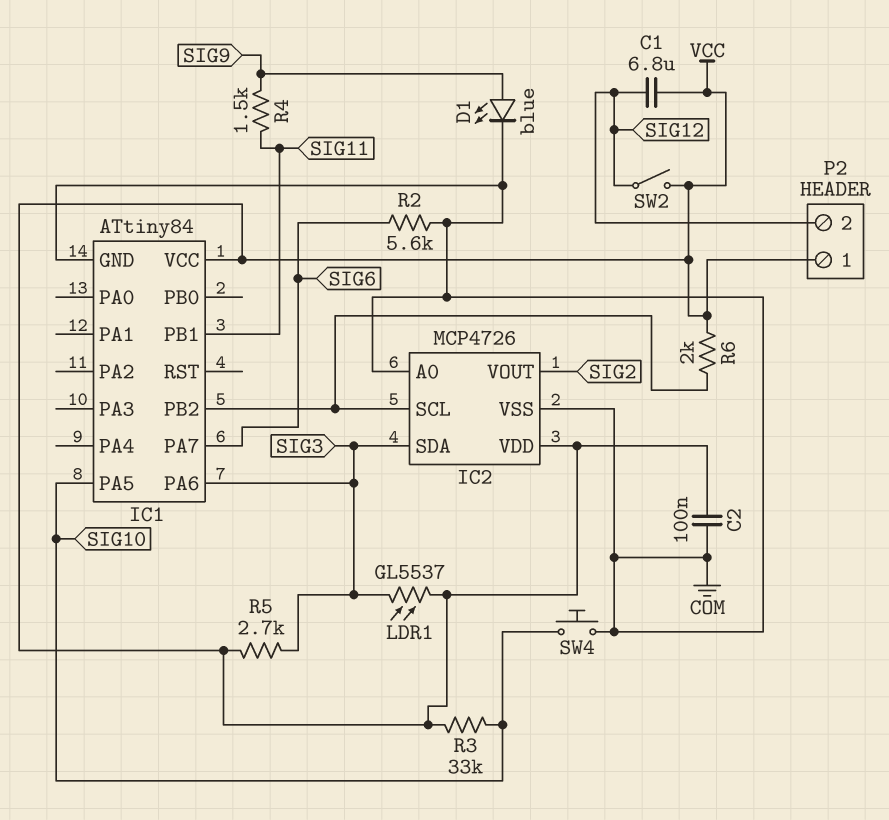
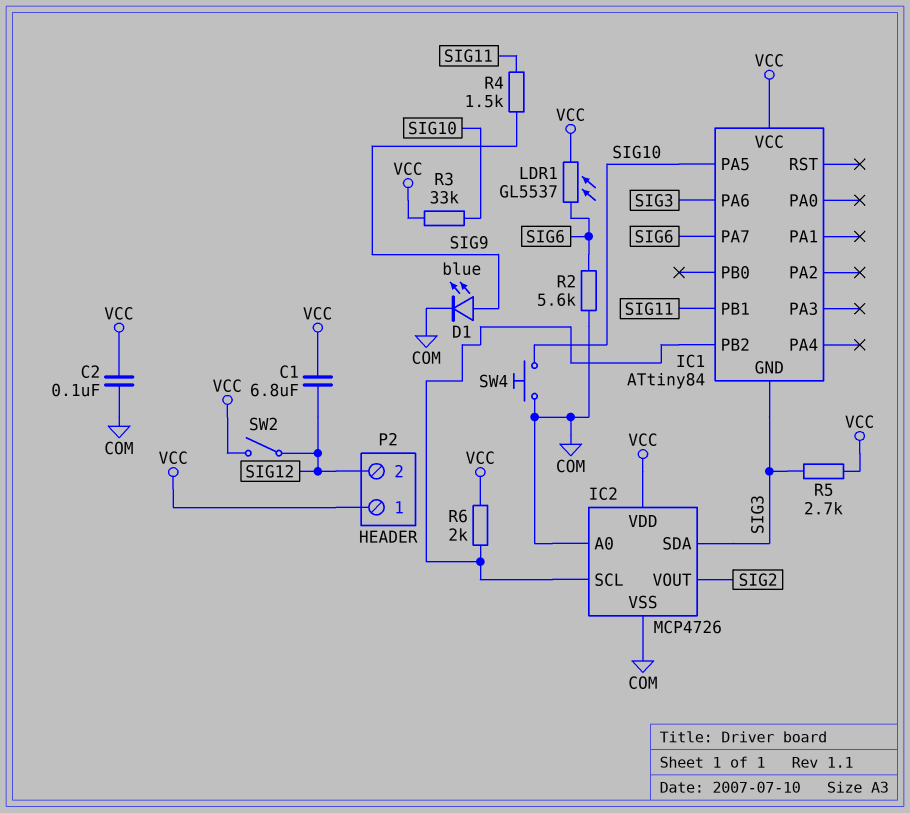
IC1 pin GND: COM -> SIG3
LDR1: GL5537 (SIG3, VCC) -> GL5537 (SIG6, VCC)

